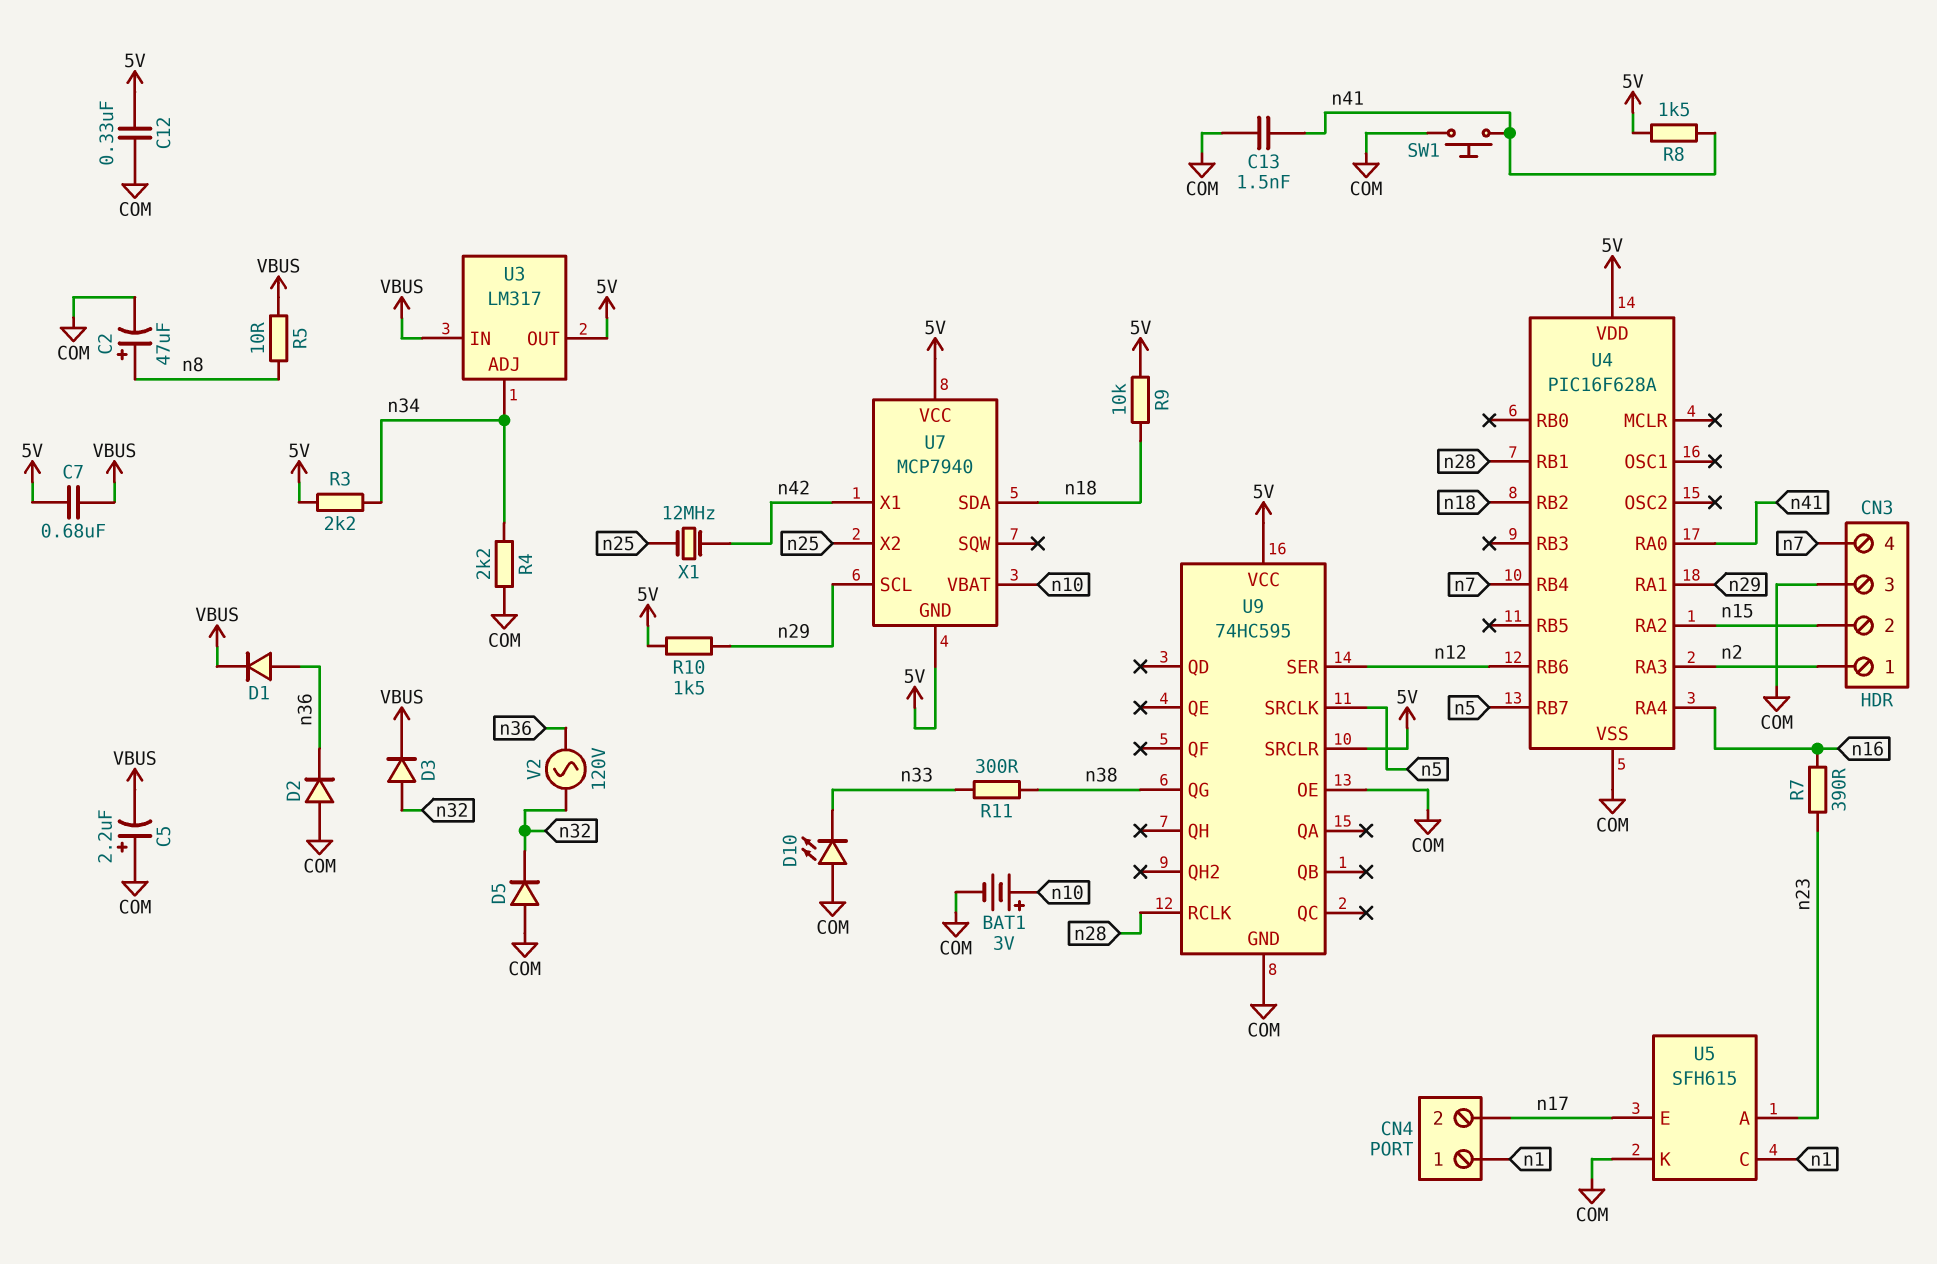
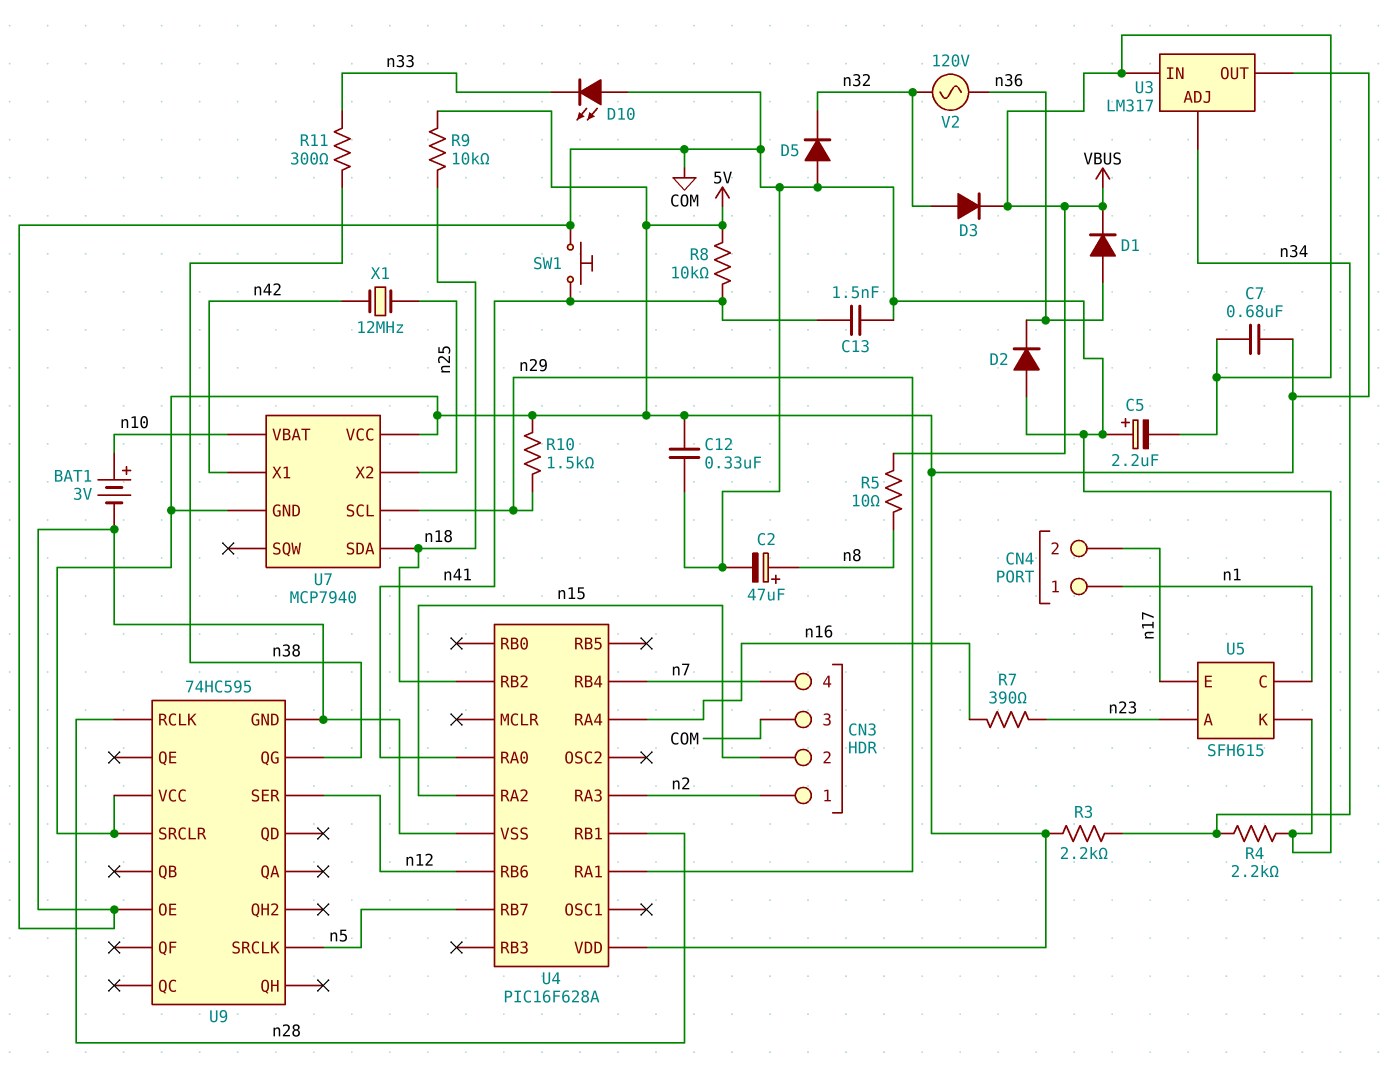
R8: 1.5k (5V, n41) -> 10k (5V, n41)

